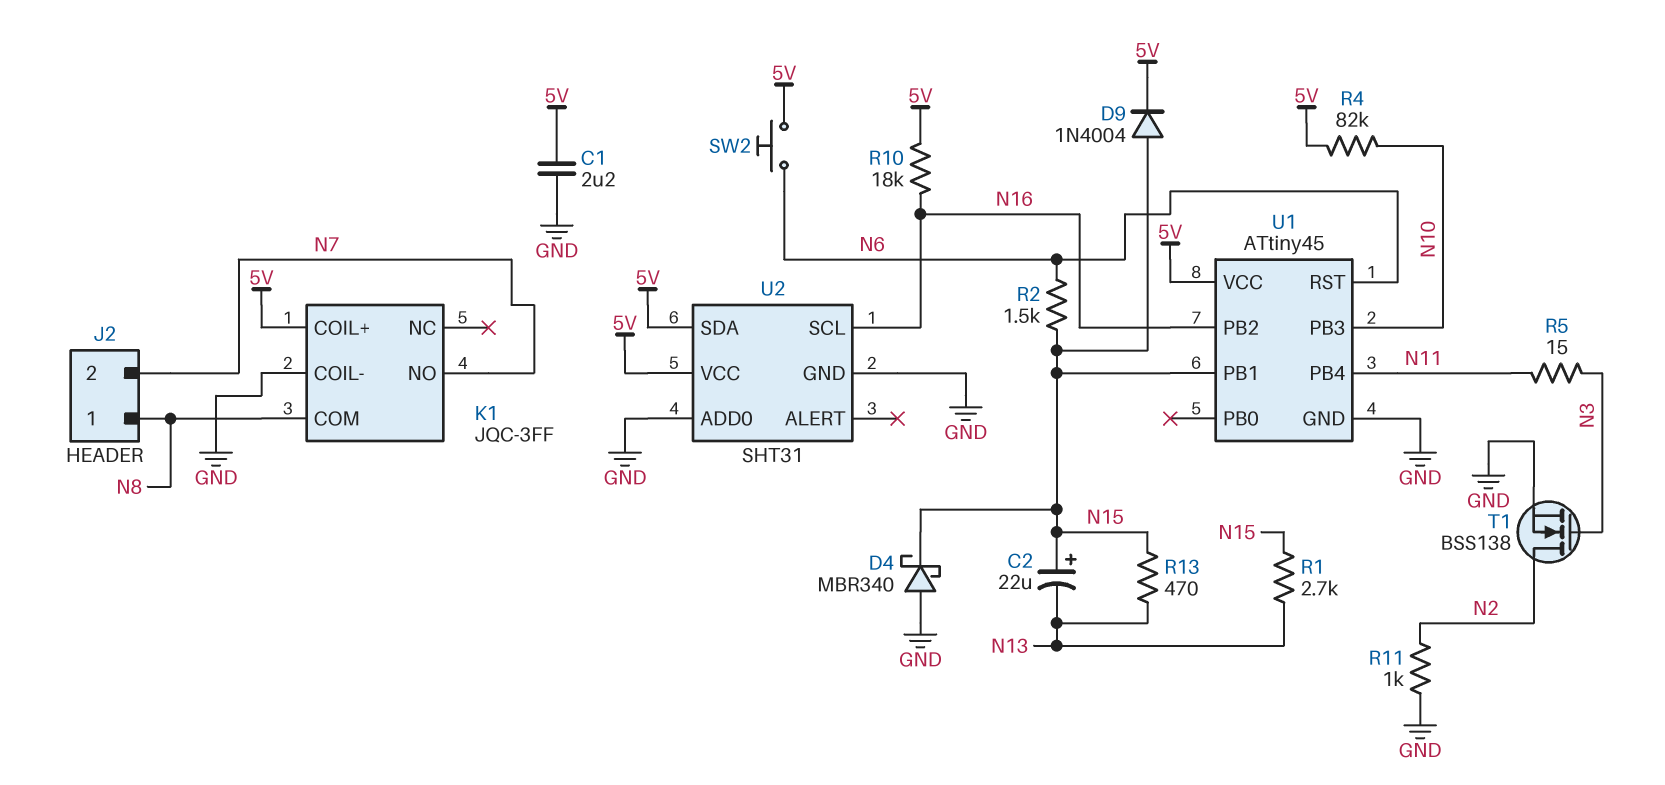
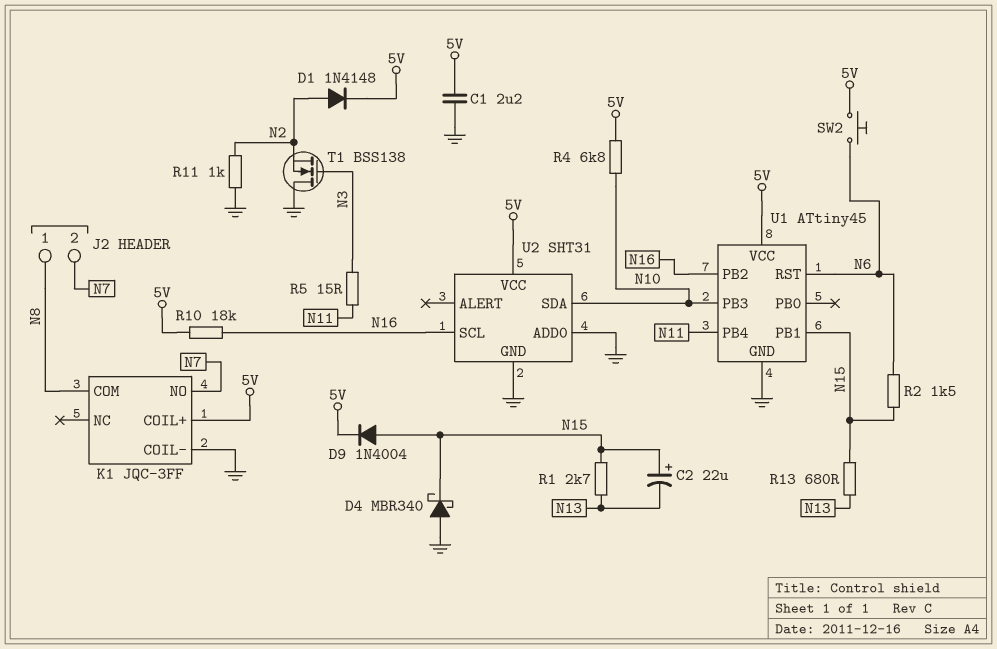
D1: none -> diode 1N4148 (A N2, K 5V)
R4: 82k (5V, N10) -> 6.8k (5V, N10)
R13: 470 (N13, N15) -> 680 (N13, N15)
T1: NMOS BSS138 (G N3, D N2, S GND) -> NMOS BSS138 (G N3, D GND, S N2)
U2 pin SDA: 5V -> N10

